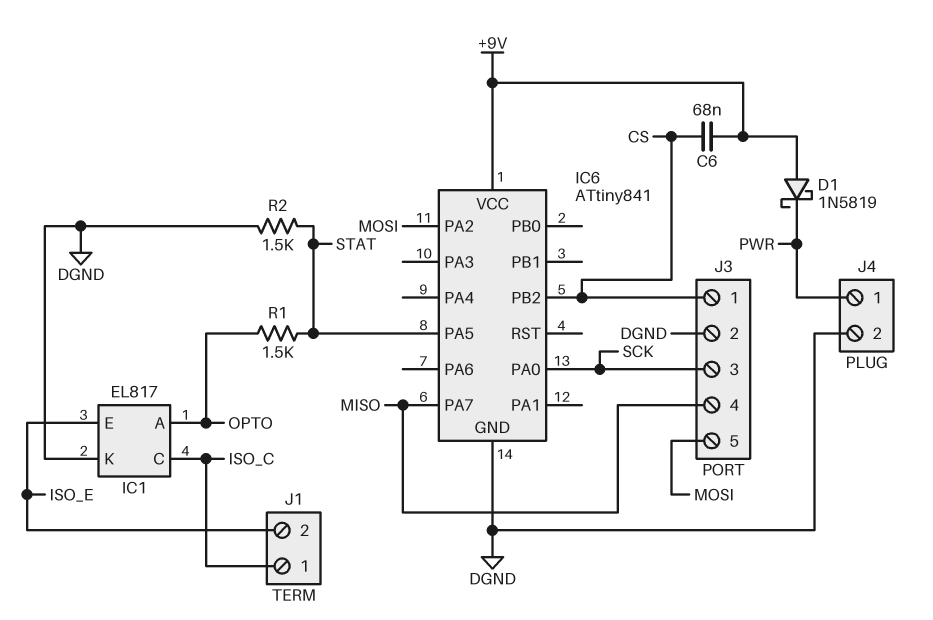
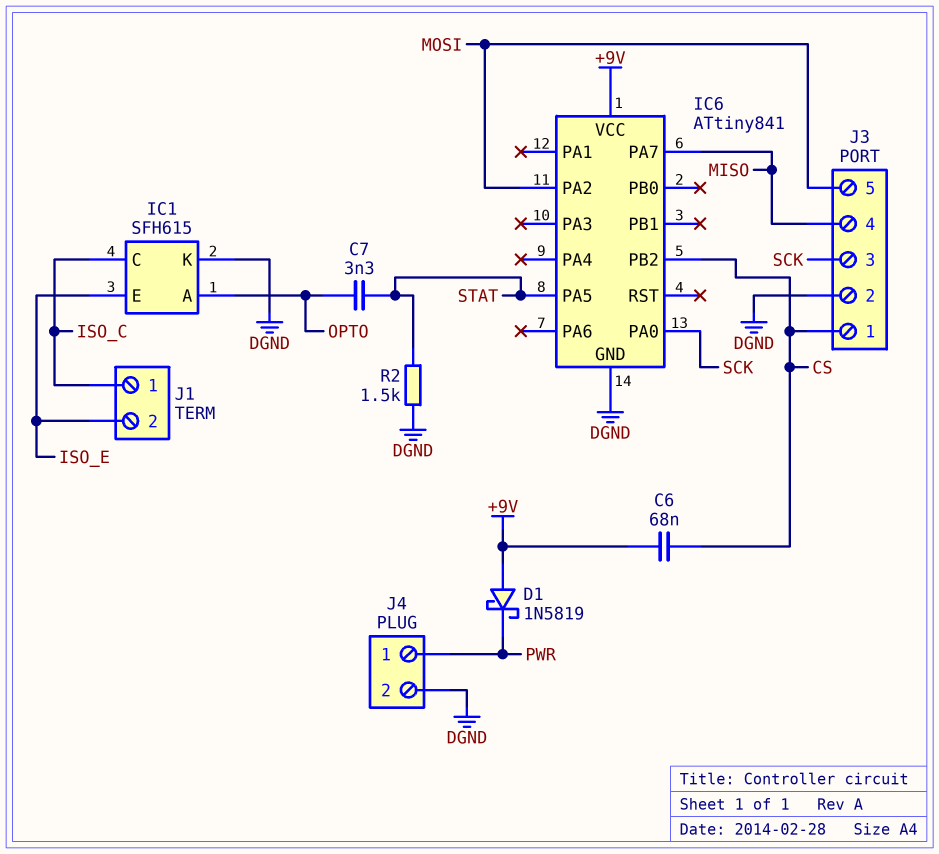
C7: none -> 3.3nF (OPTO, STAT)
IC1: EL817 -> SFH615
R1: 1.5k (OPTO, STAT) -> none

